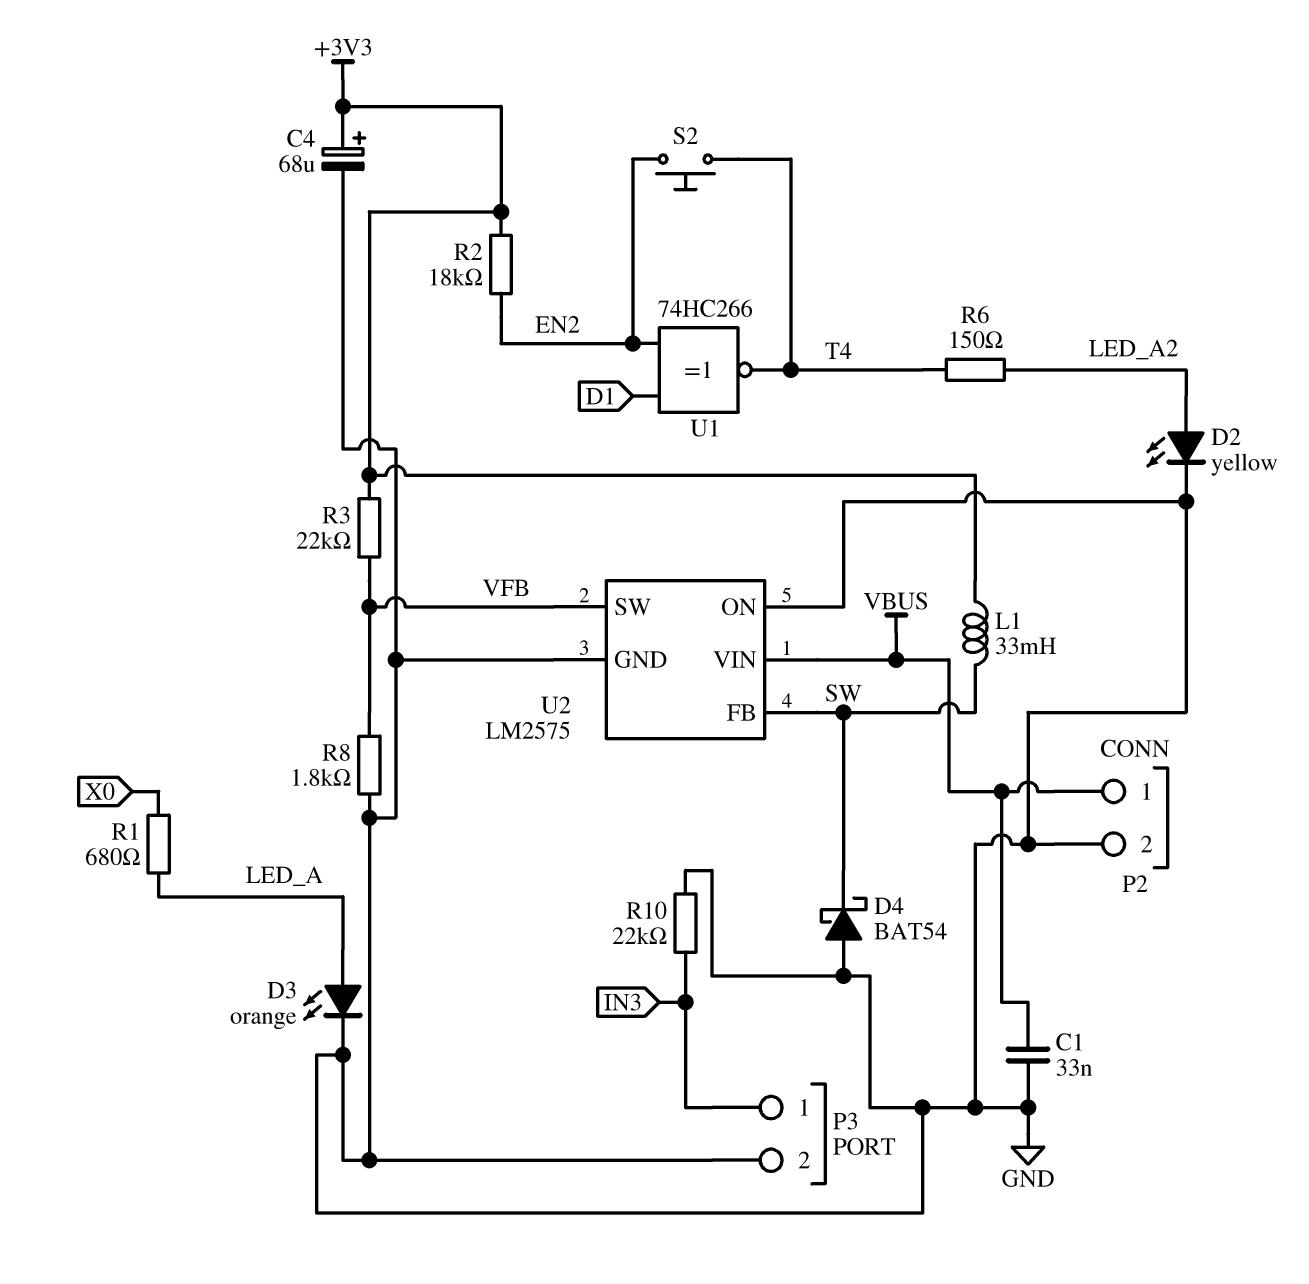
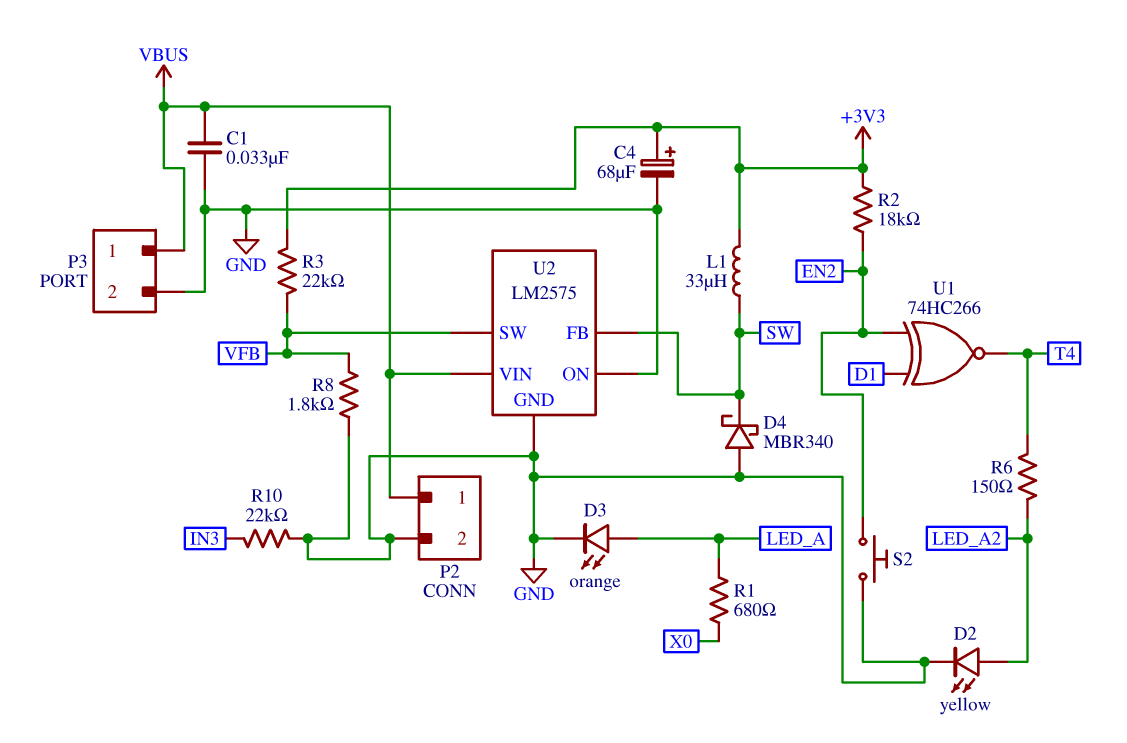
D4: schottky BAT54 (A GND, K SW) -> schottky MBR340 (A GND, K SW)
L1: 33mH (+3V3, SW) -> 33uH (+3V3, SW)
P3 pin 1: IN3 -> VBUS
S2: button (EN2, T4) -> button (EN2, GND)

